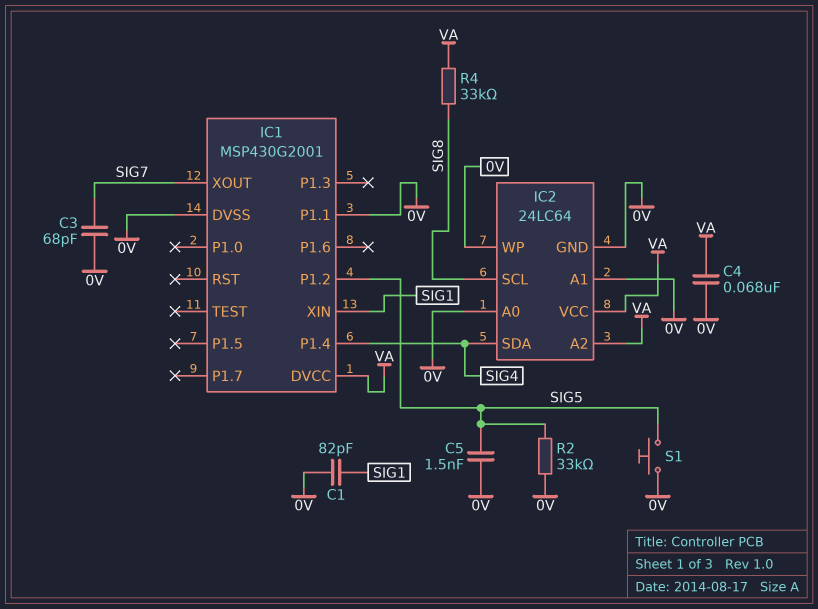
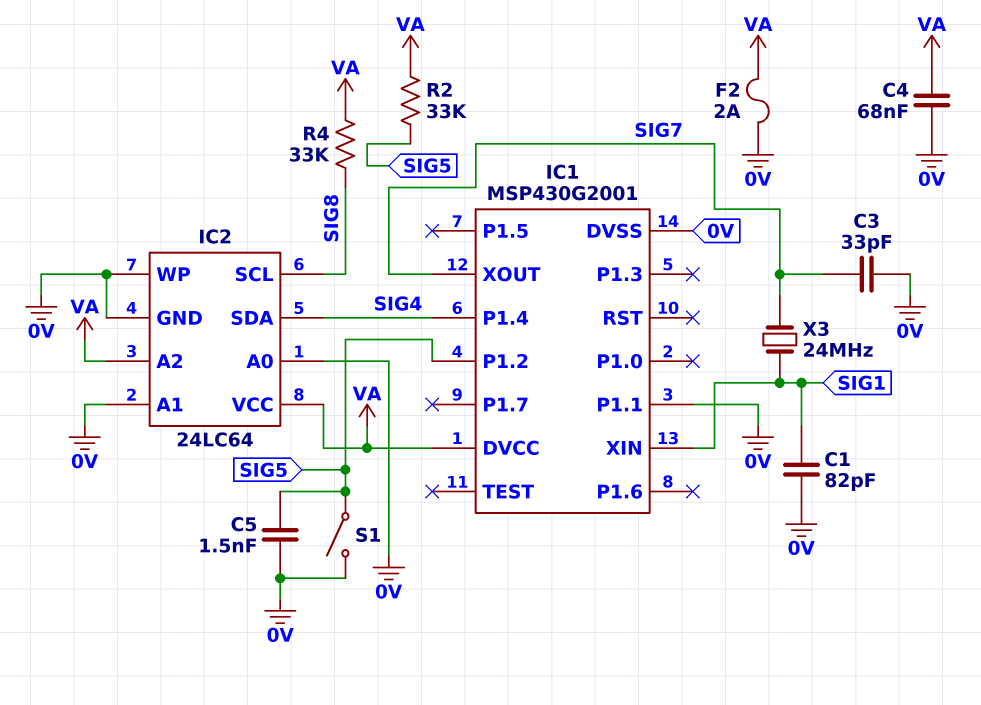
C3: 68pF (0V, SIG7) -> 33pF (0V, SIG7)
F2: none -> 2A (0V, VA)
R2: 33k (0V, SIG5) -> 33k (SIG5, VA)
S1: button (0V, SIG5) -> switch (0V, SIG5)
X3: none -> 24MHz (SIG1, SIG7)

